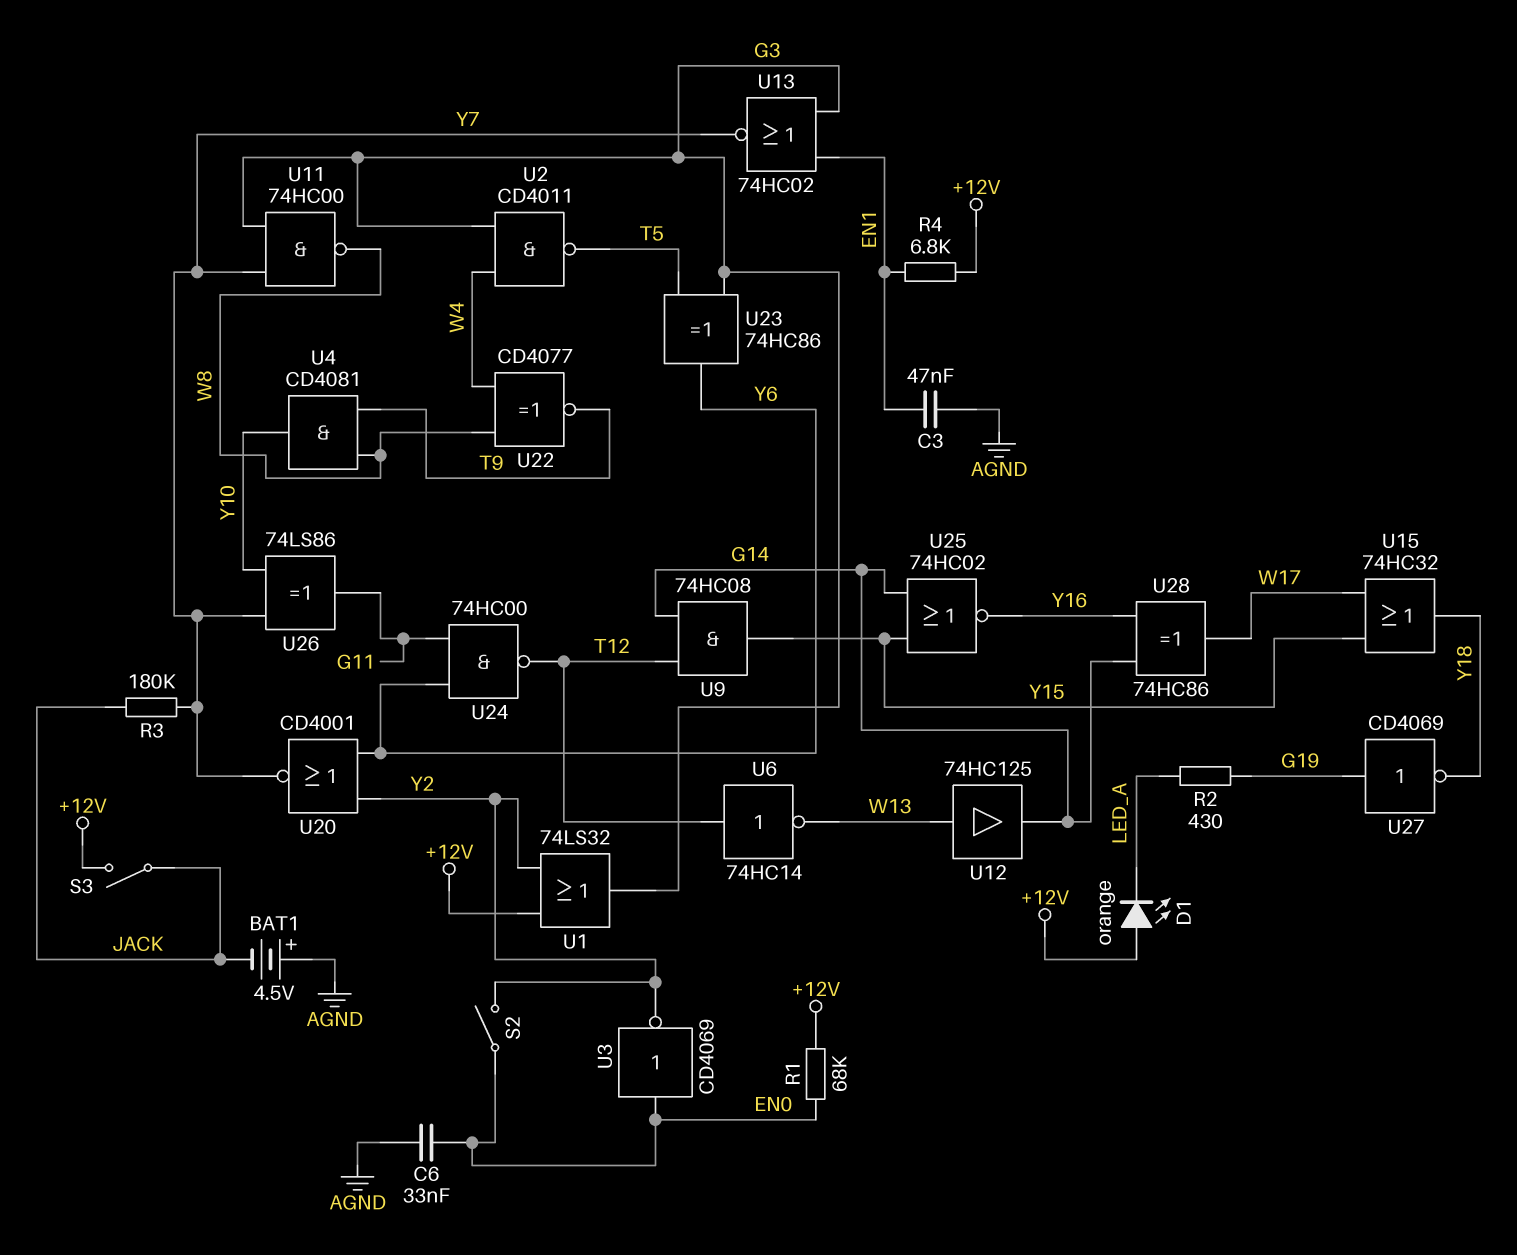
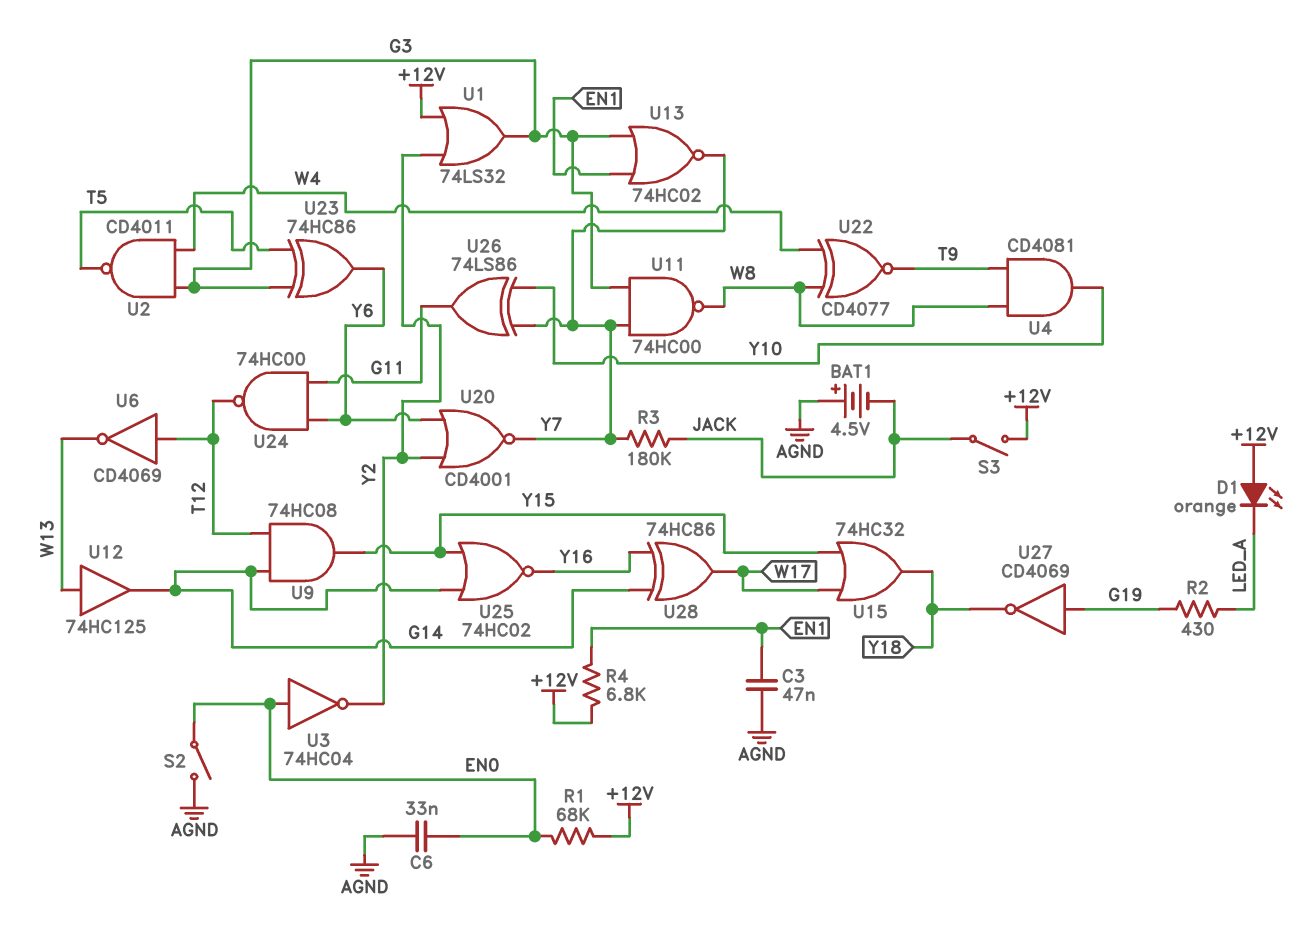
S2: switch (EN0, Y2) -> switch (AGND, EN0)
U3: NOT CD4069 (in EN0, out Y2) -> NOT 74HC04 (in EN0, out Y2)
U6: NOT 74HC14 (in T12, out W13) -> NOT CD4069 (in T12, out W13)

